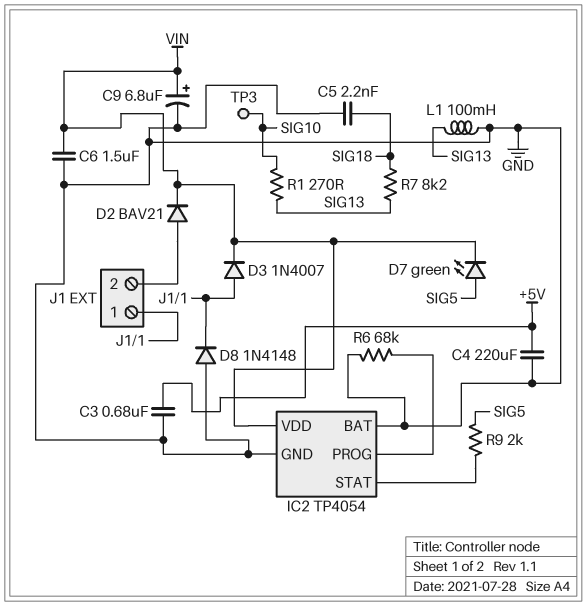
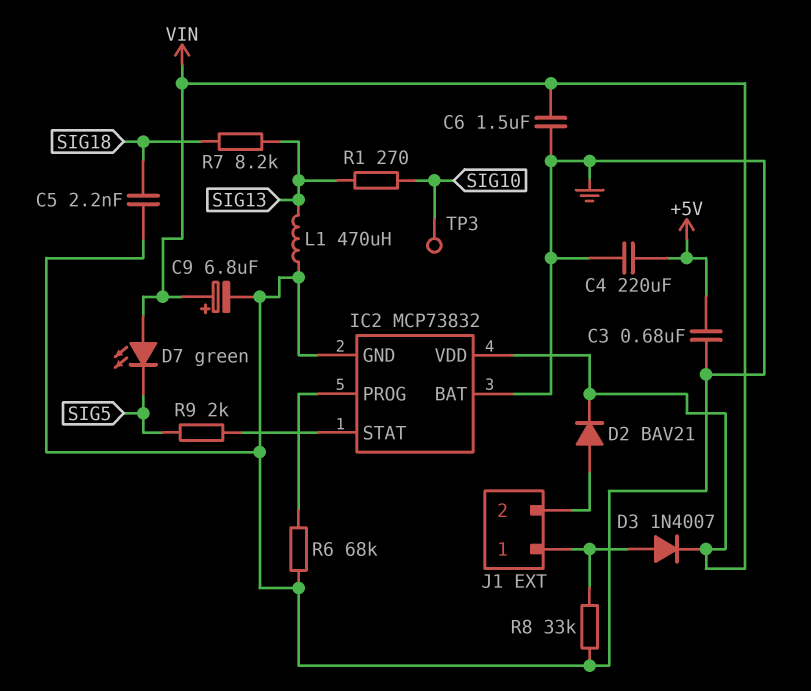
D7: LED green (A SIG5, K VIN) -> LED green (A VIN, K SIG5)
D8: diode 1N4148 (A GND, K J1/1) -> none
IC2: TP4054 -> MCP73832
L1: 100mH (GND, SIG13) -> 470uH (GND, SIG13)
R8: none -> 33k (GND, J1/1)

